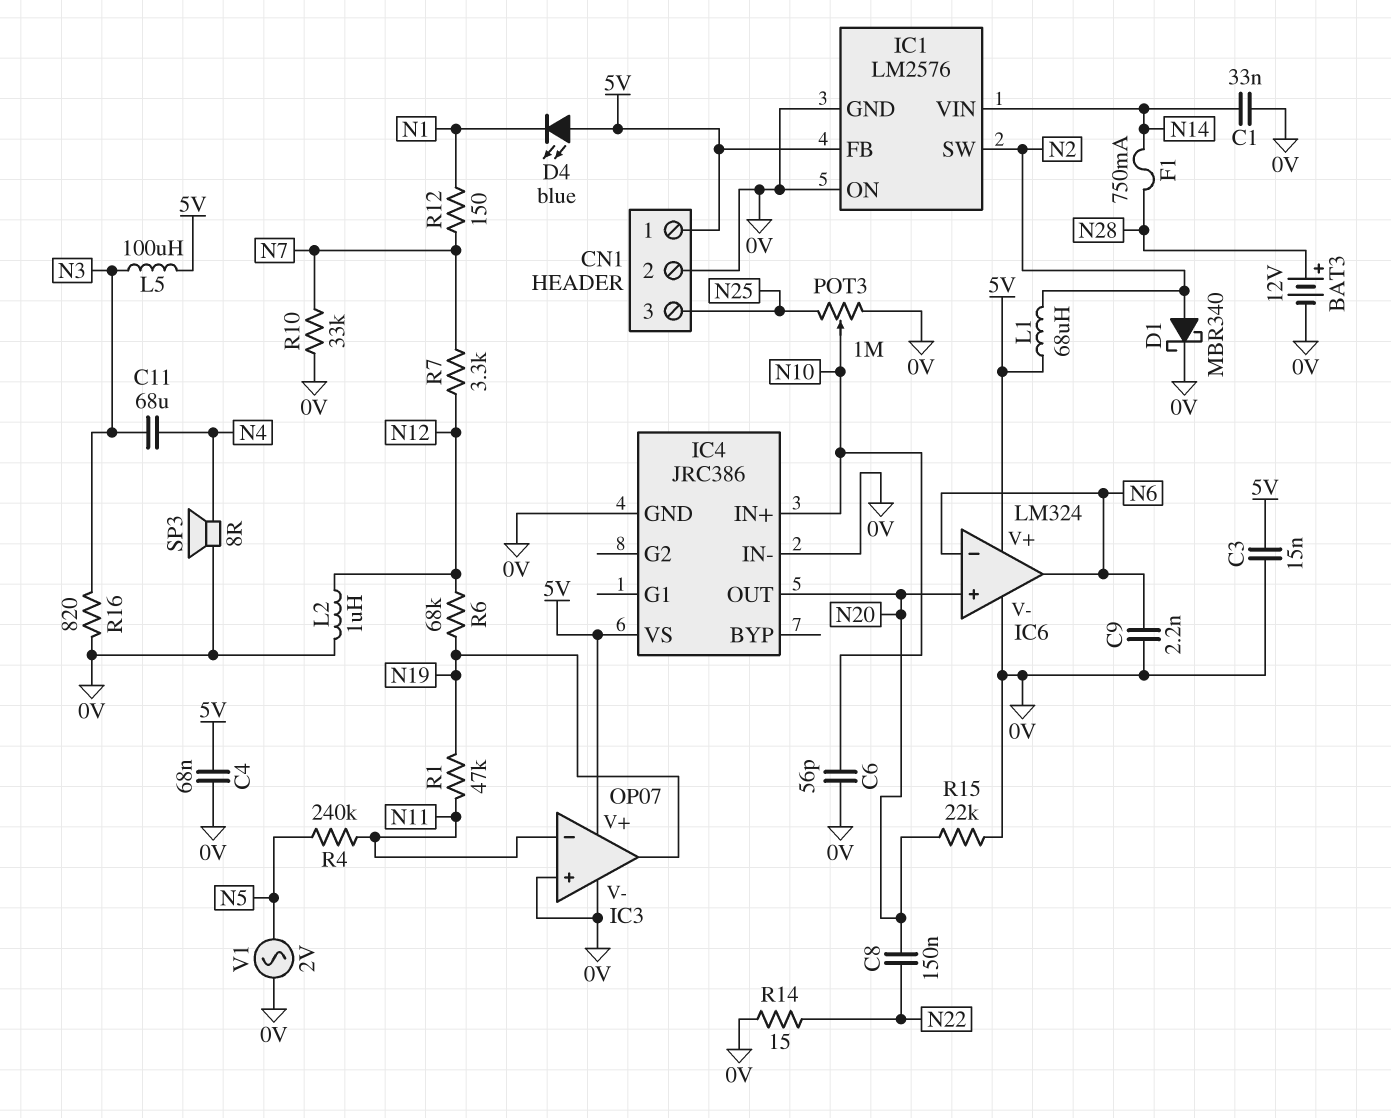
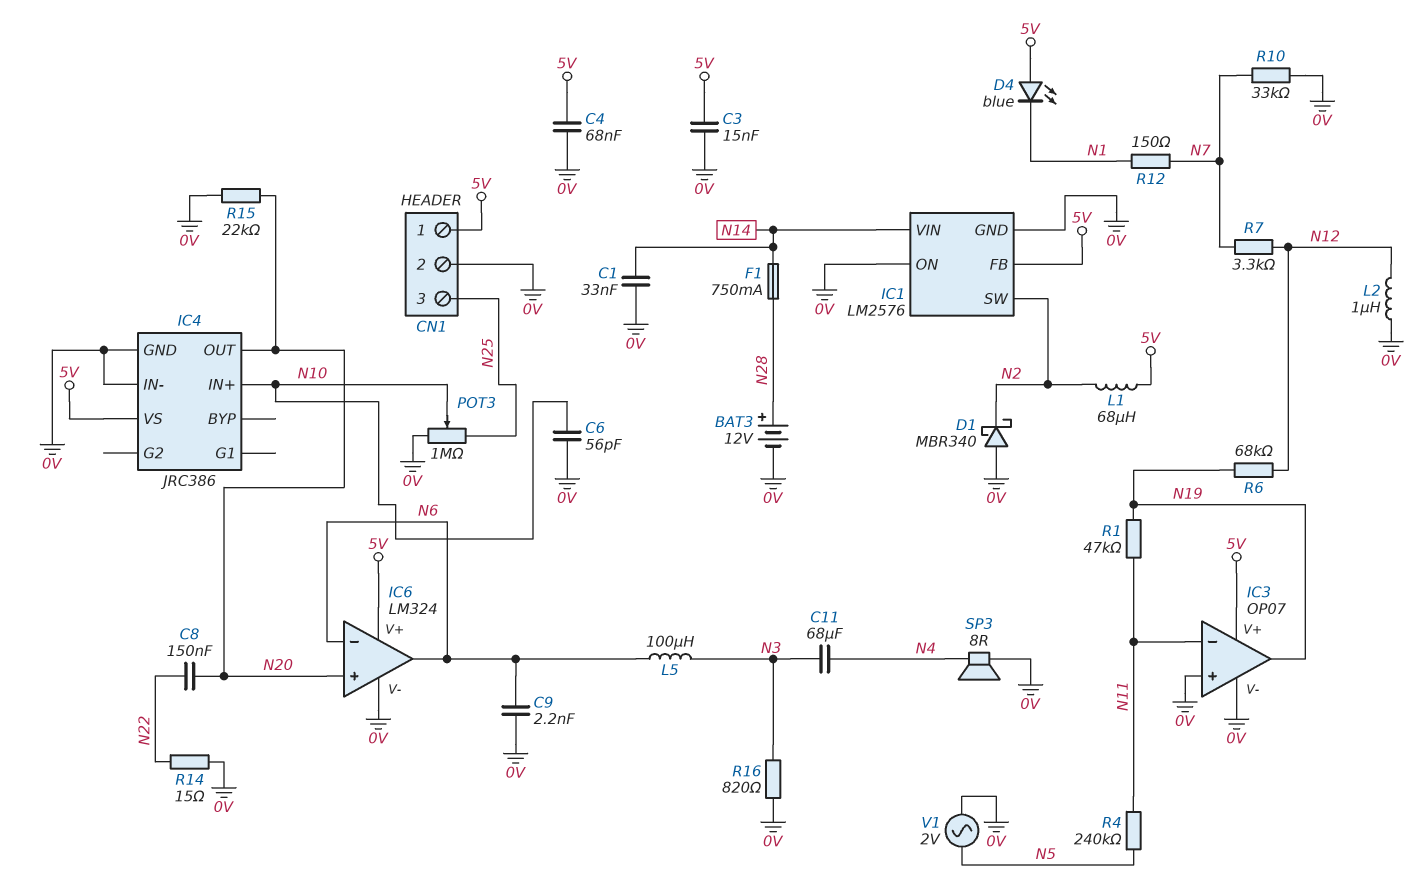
D1: schottky MBR340 (A N2, K 0V) -> schottky MBR340 (A 0V, K N2)
L5: 100uH (5V, N3) -> 100uH (N3, N6)

